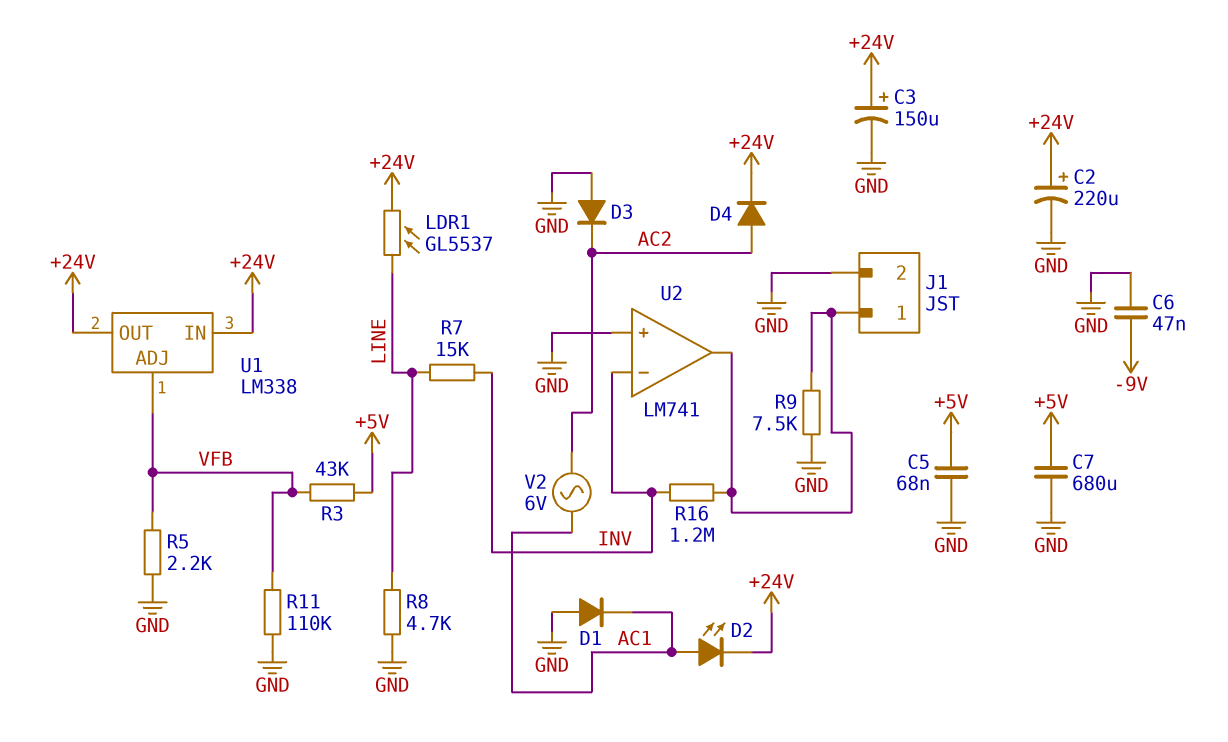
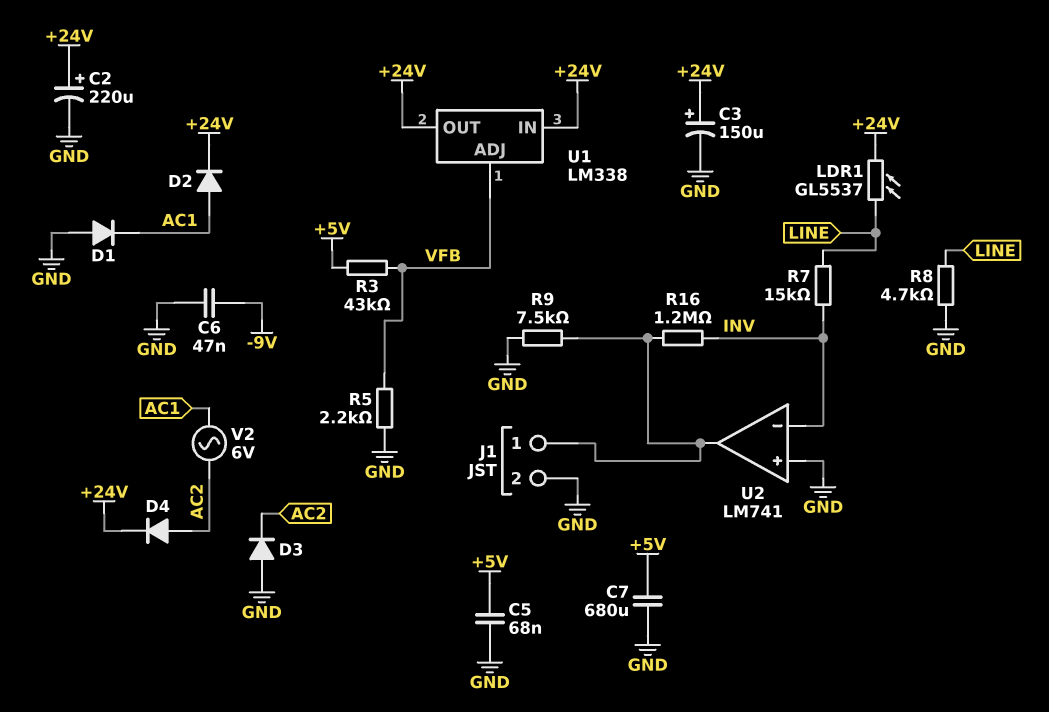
D2: LED (A AC1, K +24V) -> diode (A AC1, K +24V)
R11: 110k (GND, VFB) -> none

